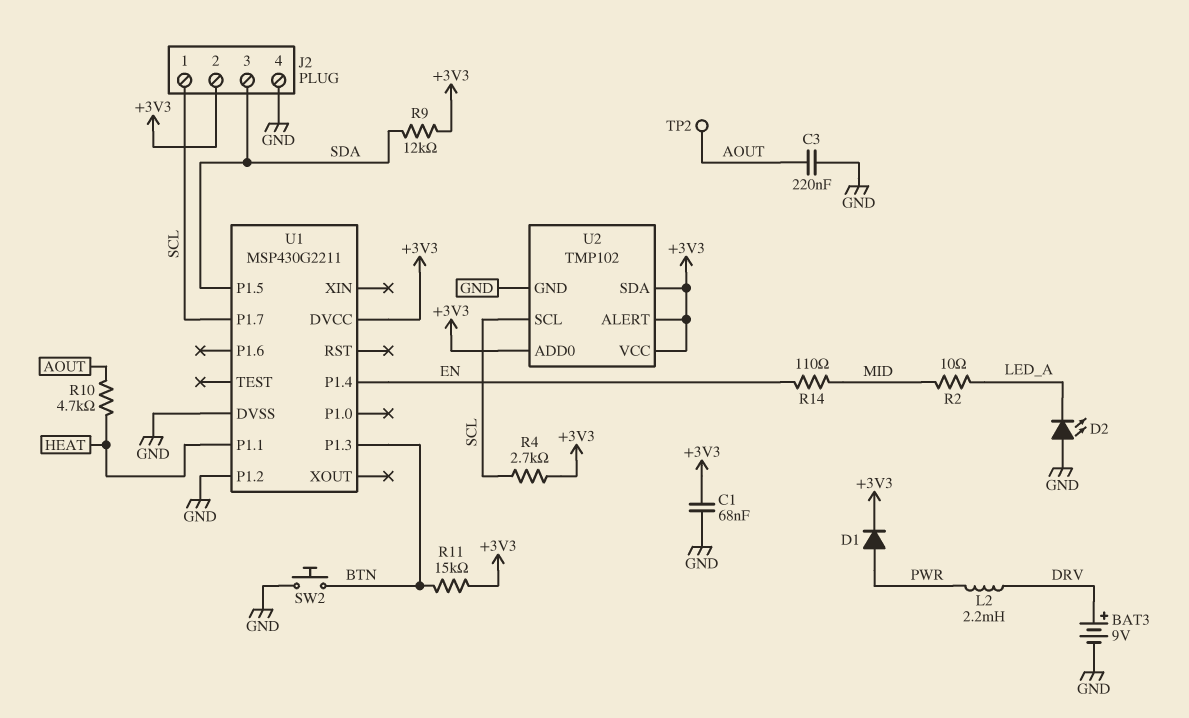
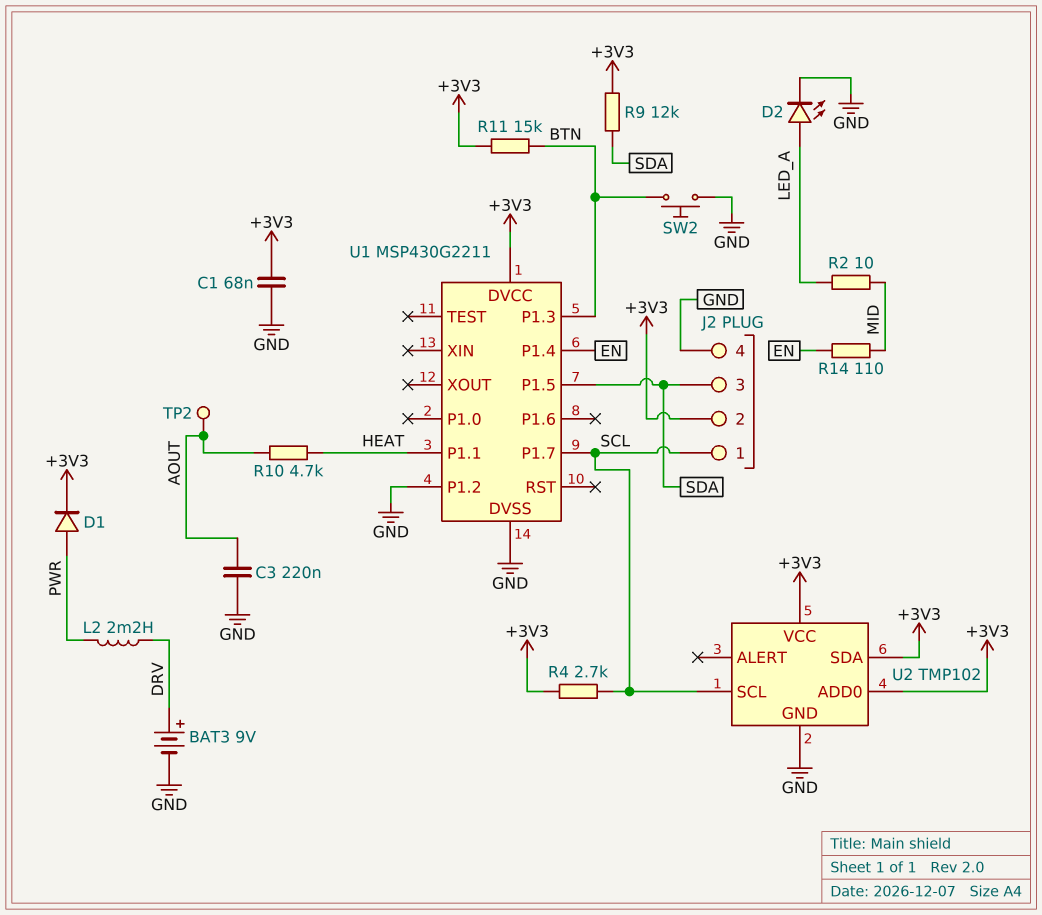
D2: LED (A GND, K LED_A) -> LED (A LED_A, K GND)
U2 pin ALERT: +3V3 -> none

